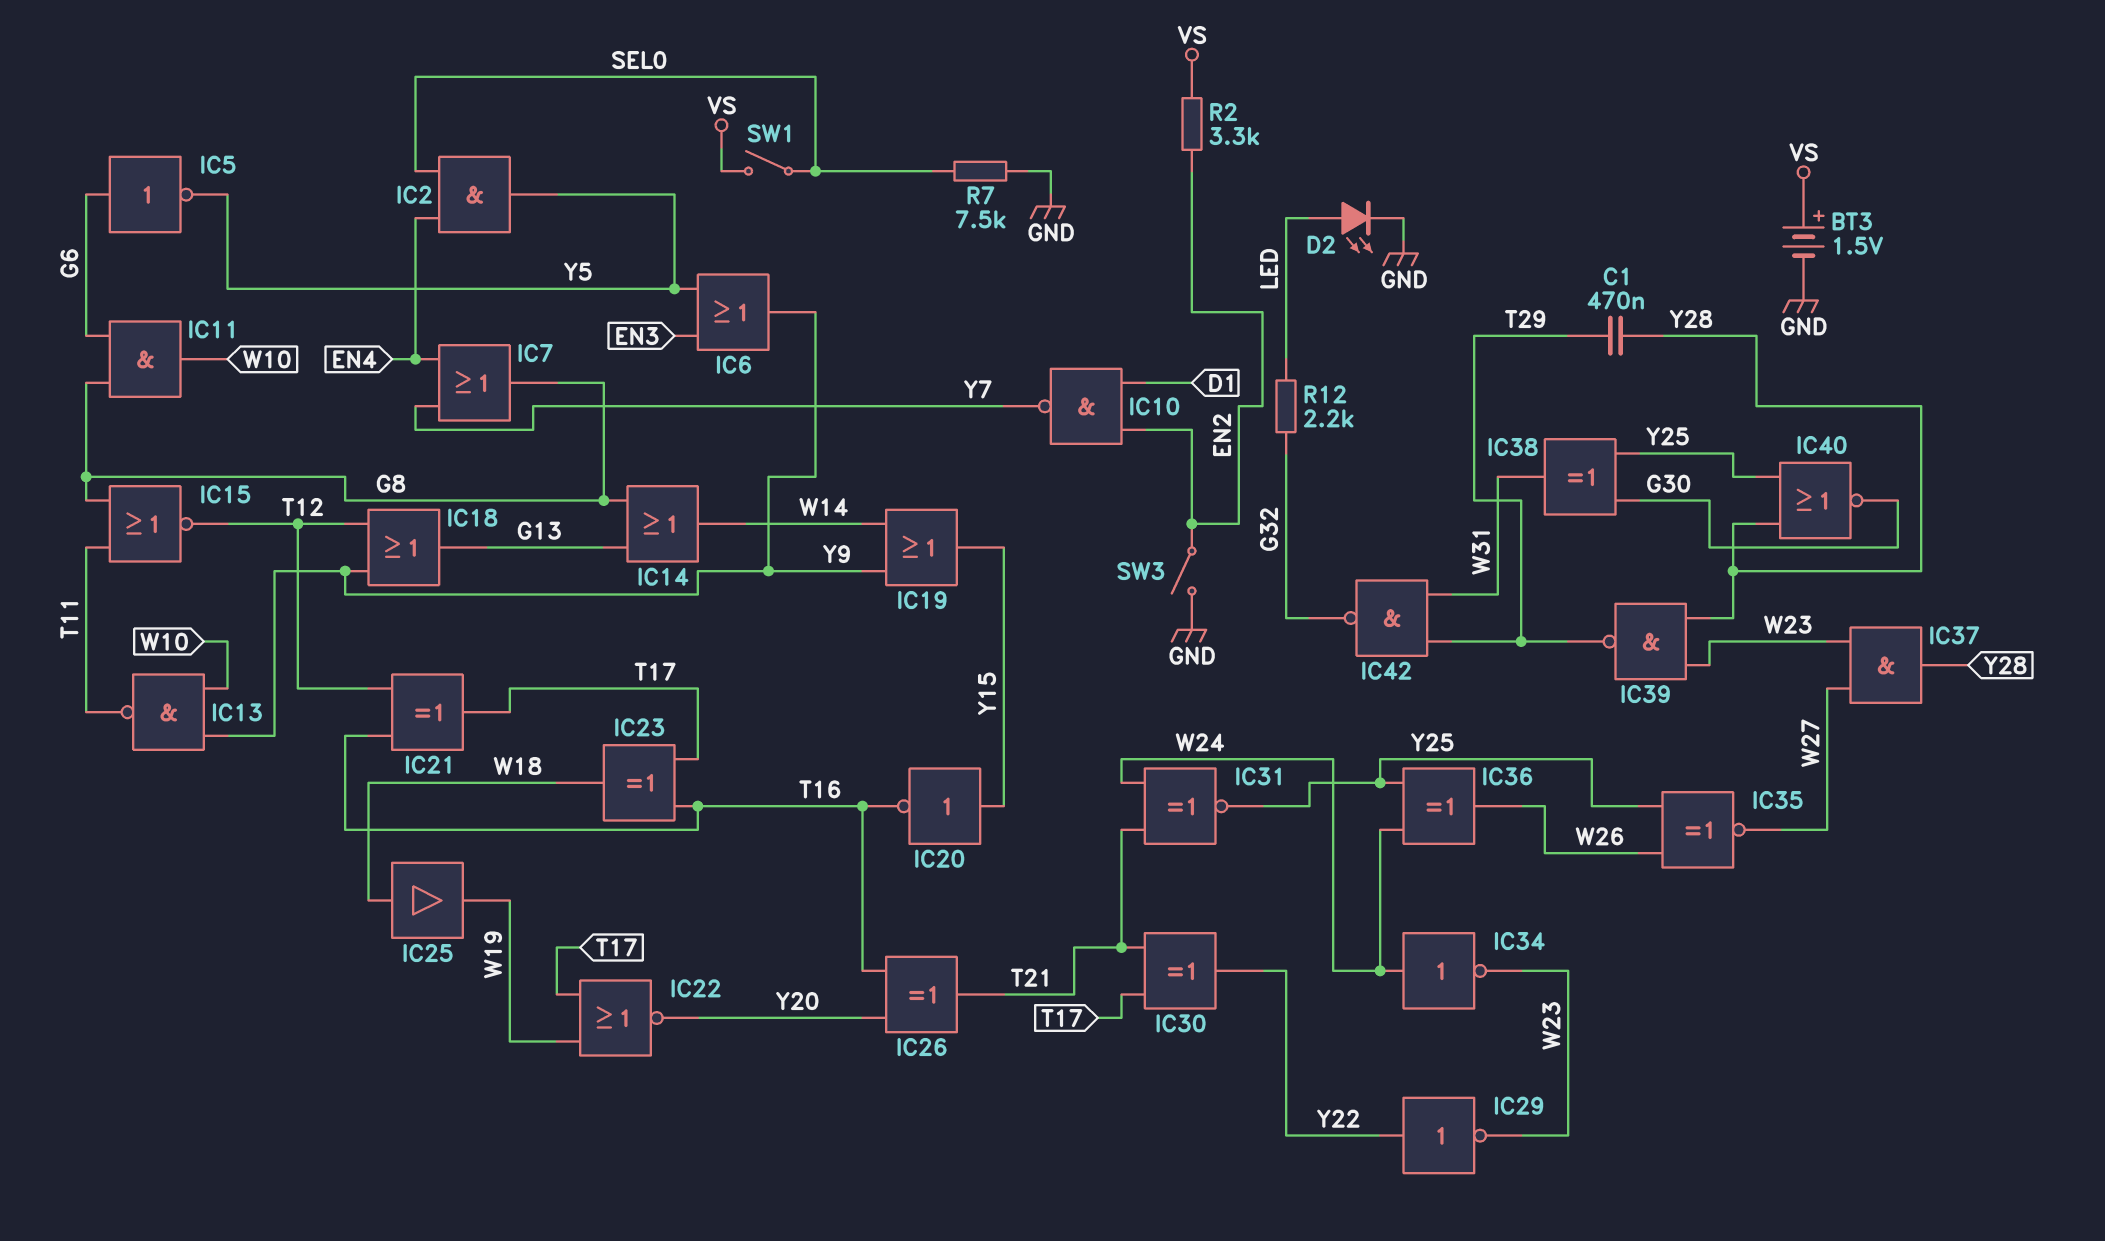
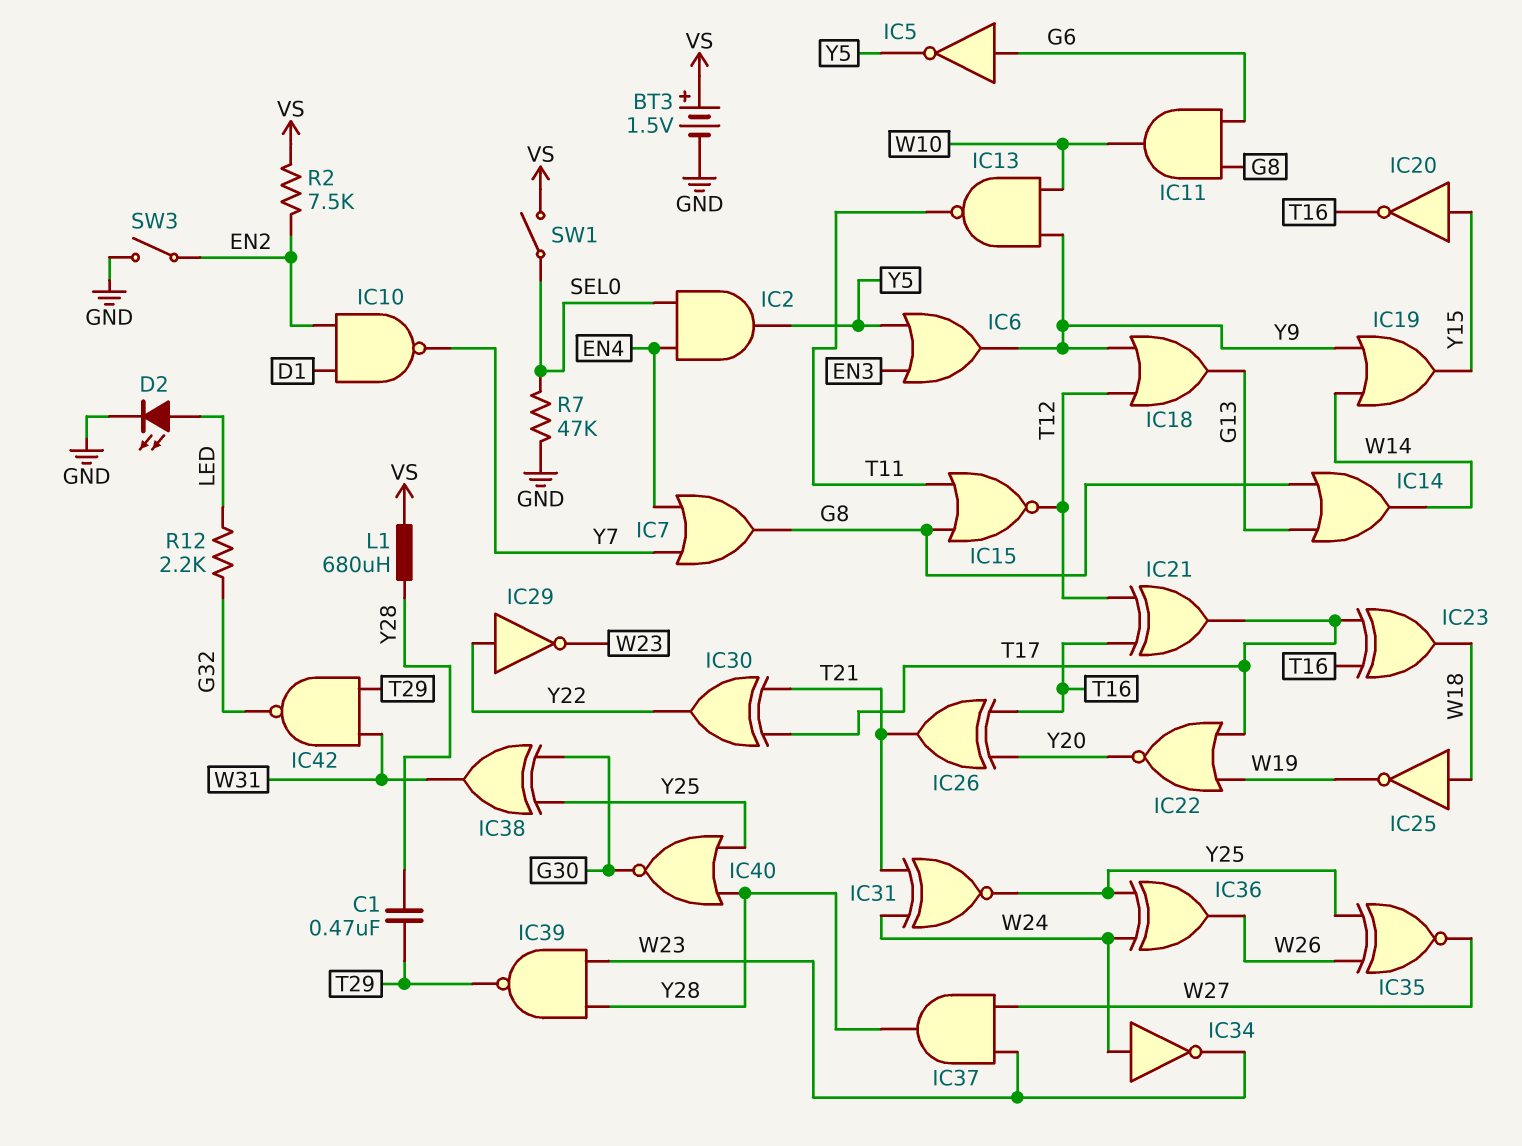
IC25: buffer (in W18, out W19) -> NOT (in W18, out W19)
L1: none -> 680uH (VS, Y28)
R2: 3.3k (EN2, VS) -> 7.5k (EN2, VS)
R7: 7.5k (GND, SEL0) -> 47k (GND, SEL0)

